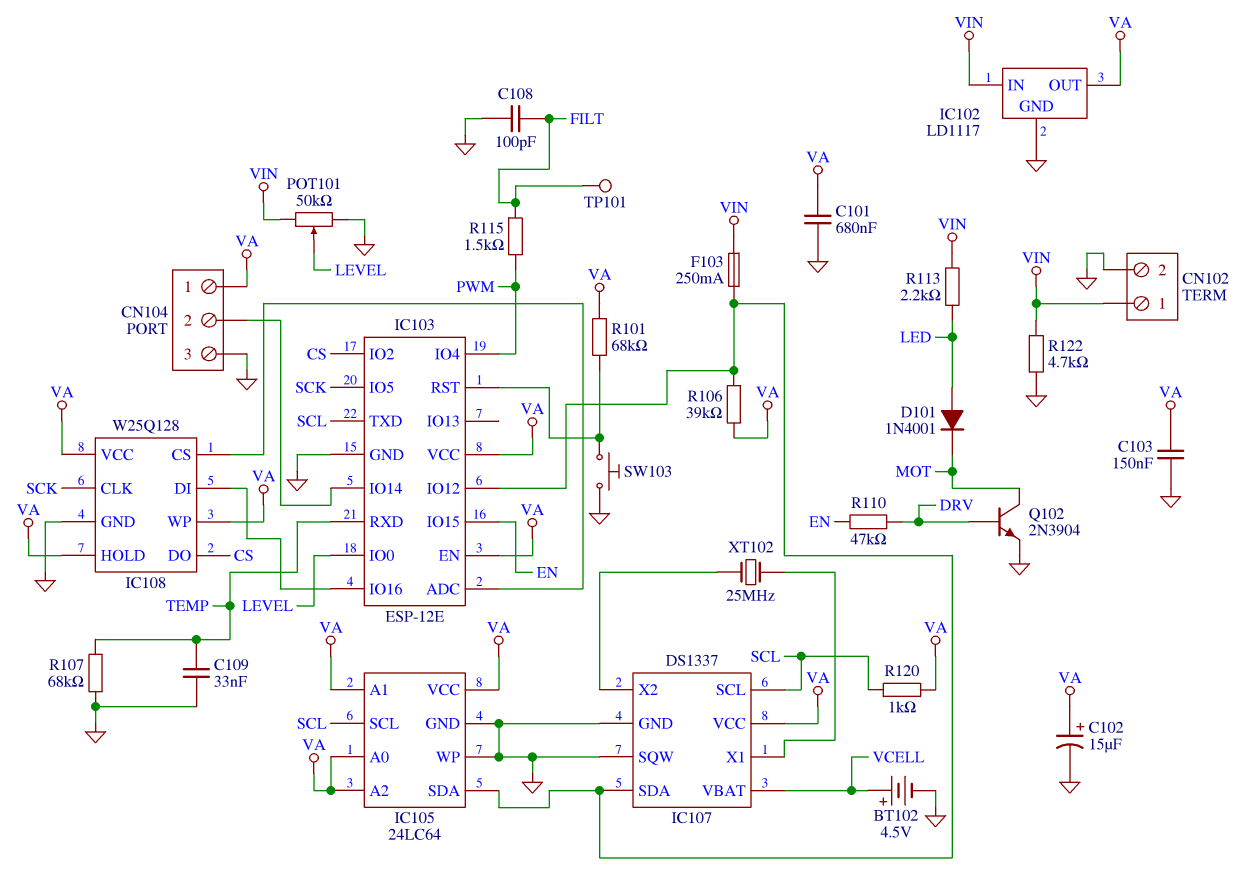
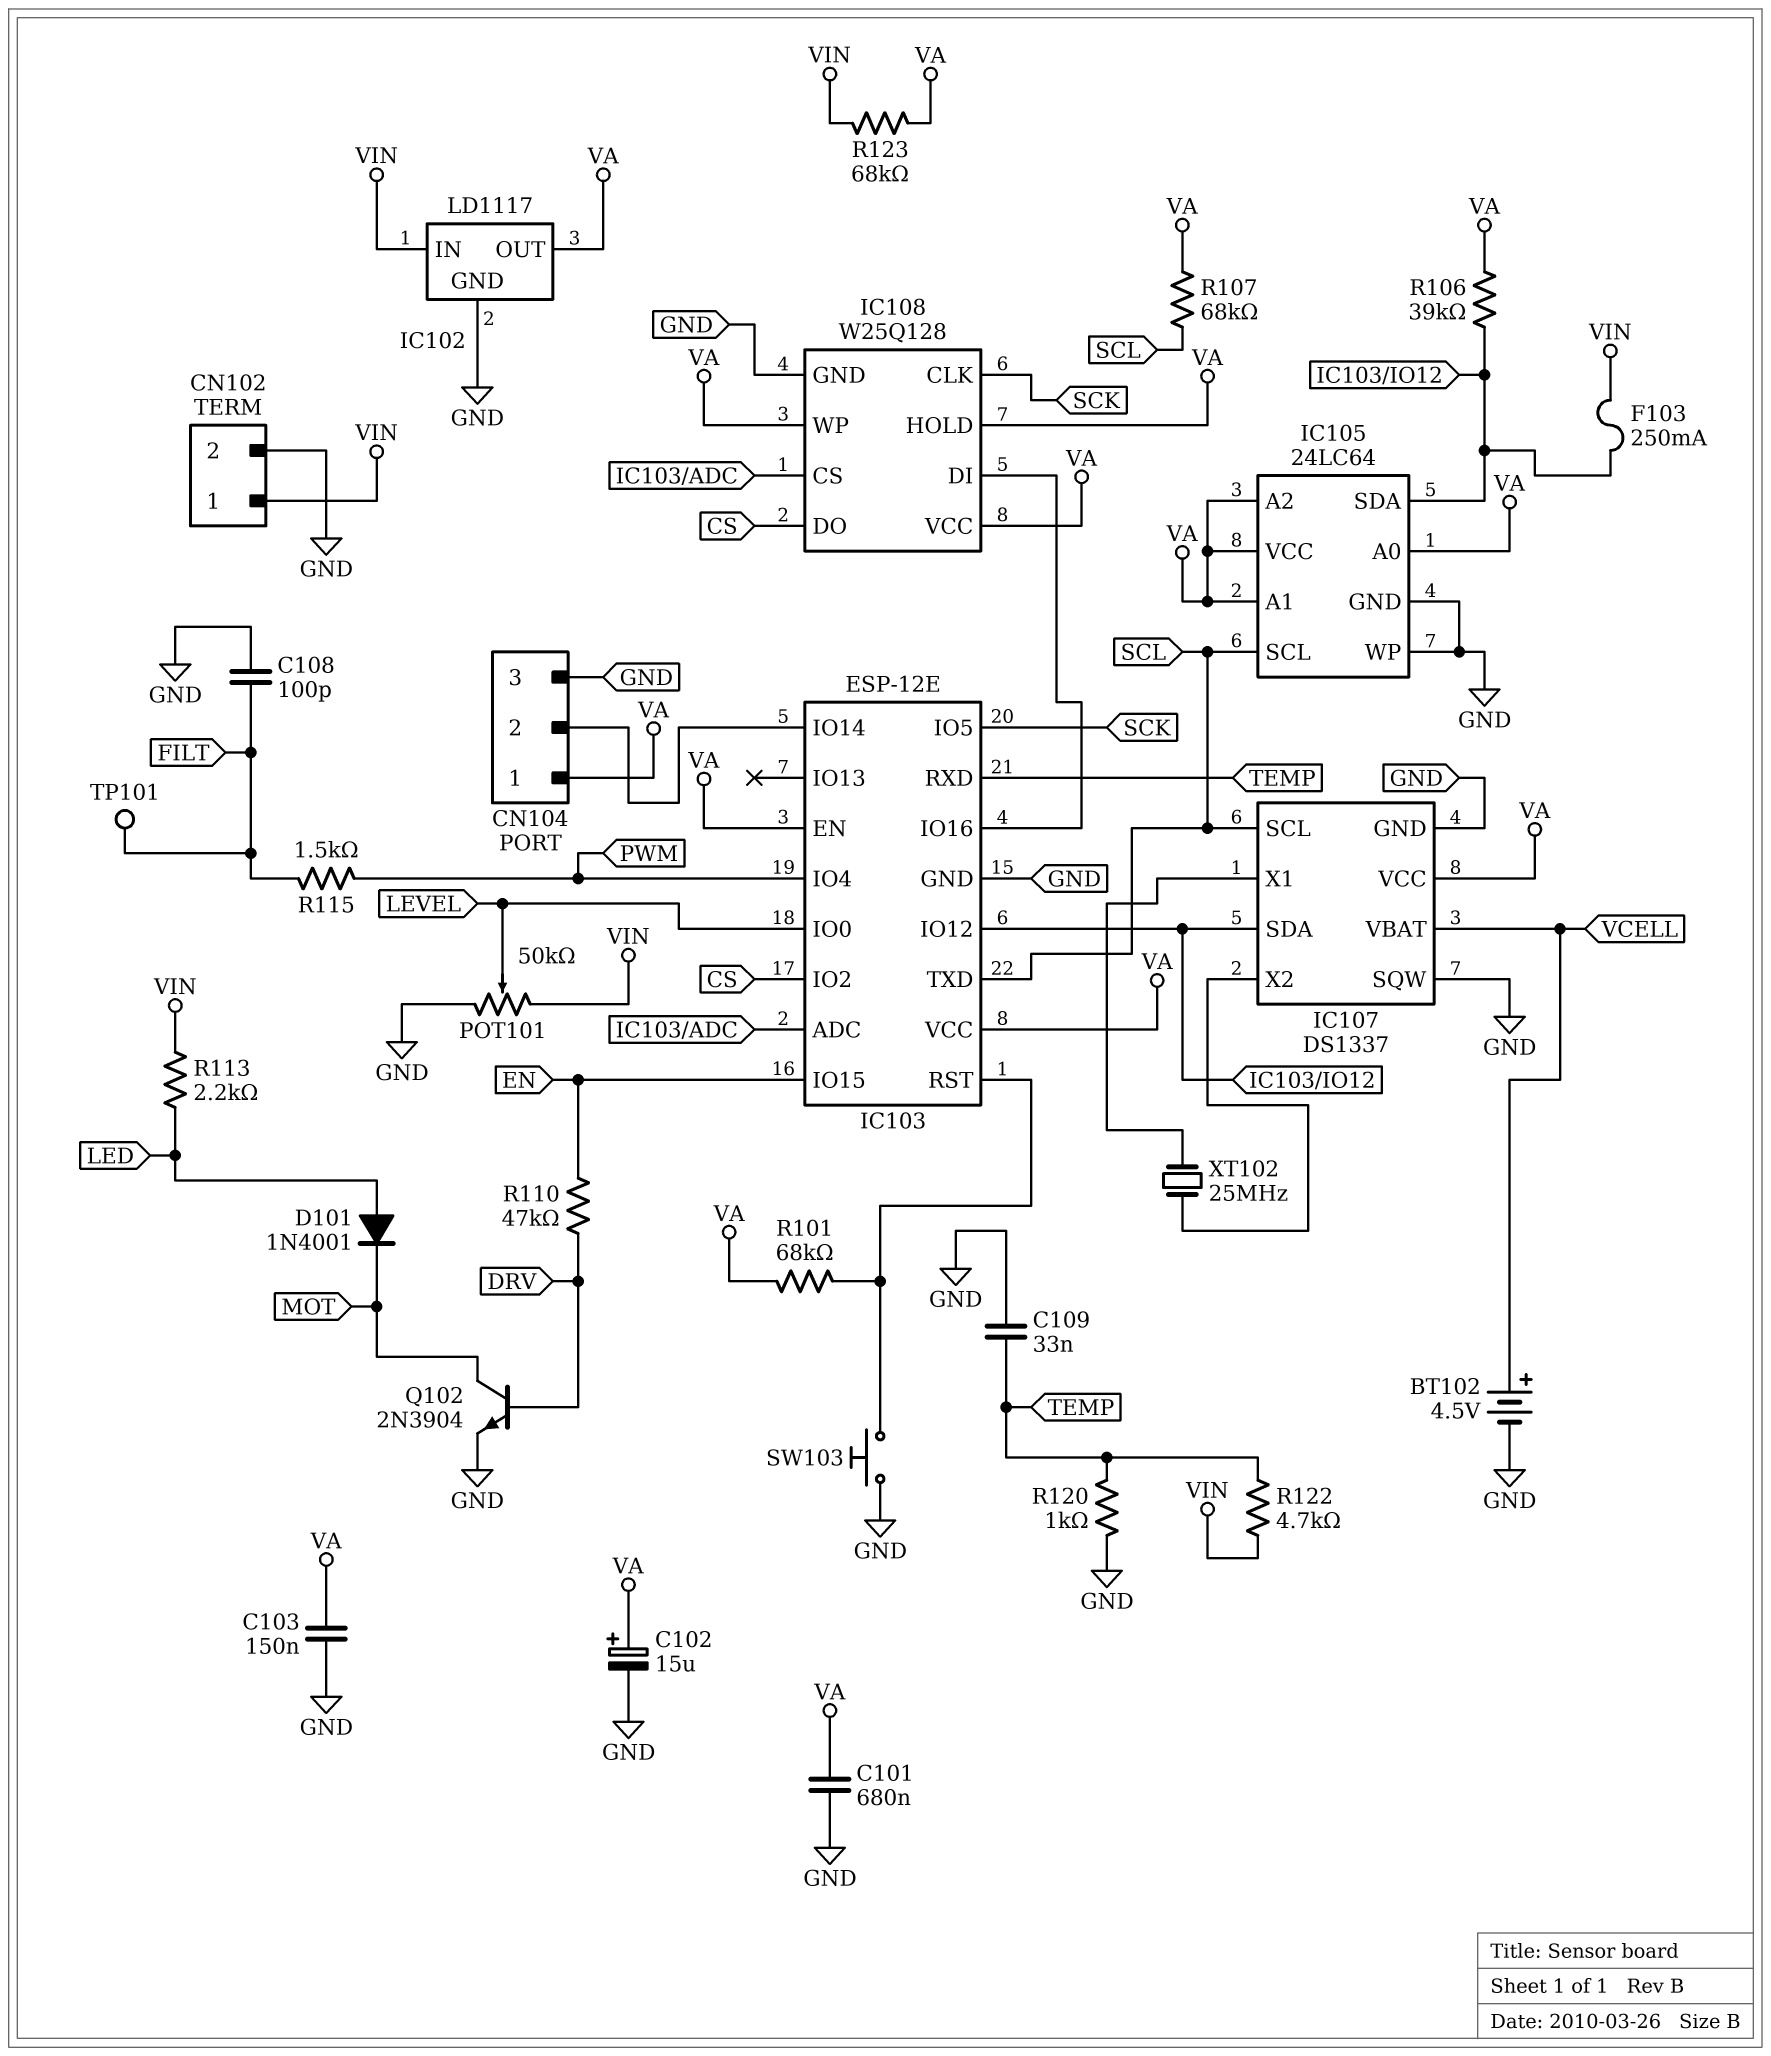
R107: 68k (GND, TEMP) -> 68k (SCL, VA)
R120: 1k (SCL, VA) -> 1k (GND, TEMP)
R122: 4.7k (GND, VIN) -> 4.7k (TEMP, VIN)
R123: none -> 68k (VA, VIN)

